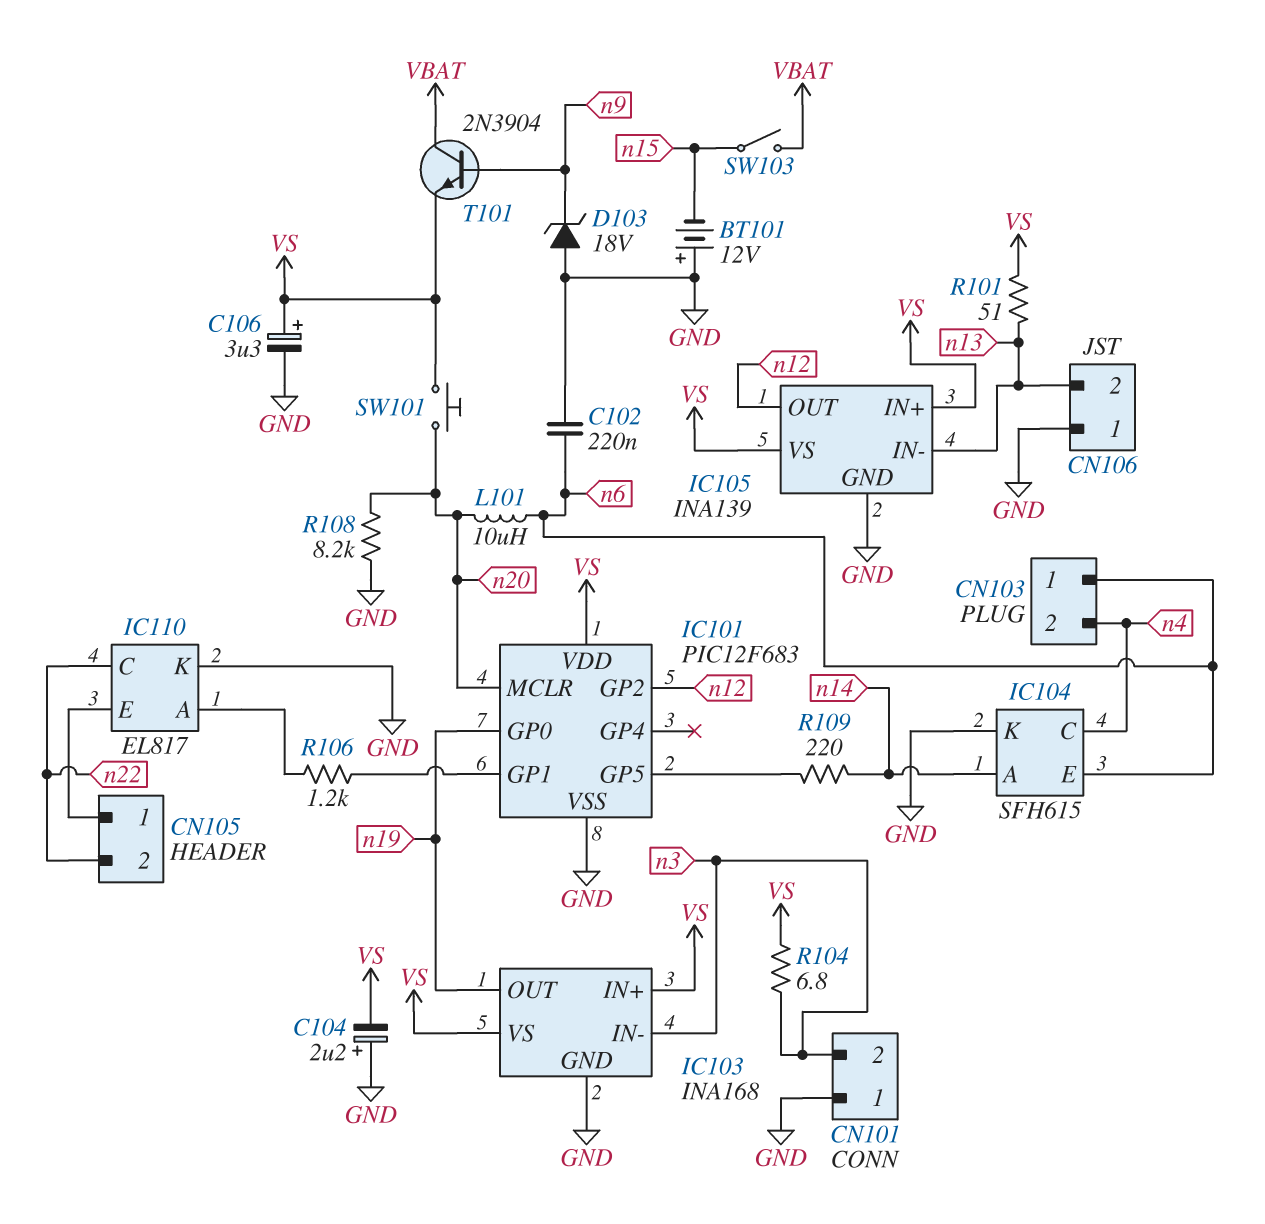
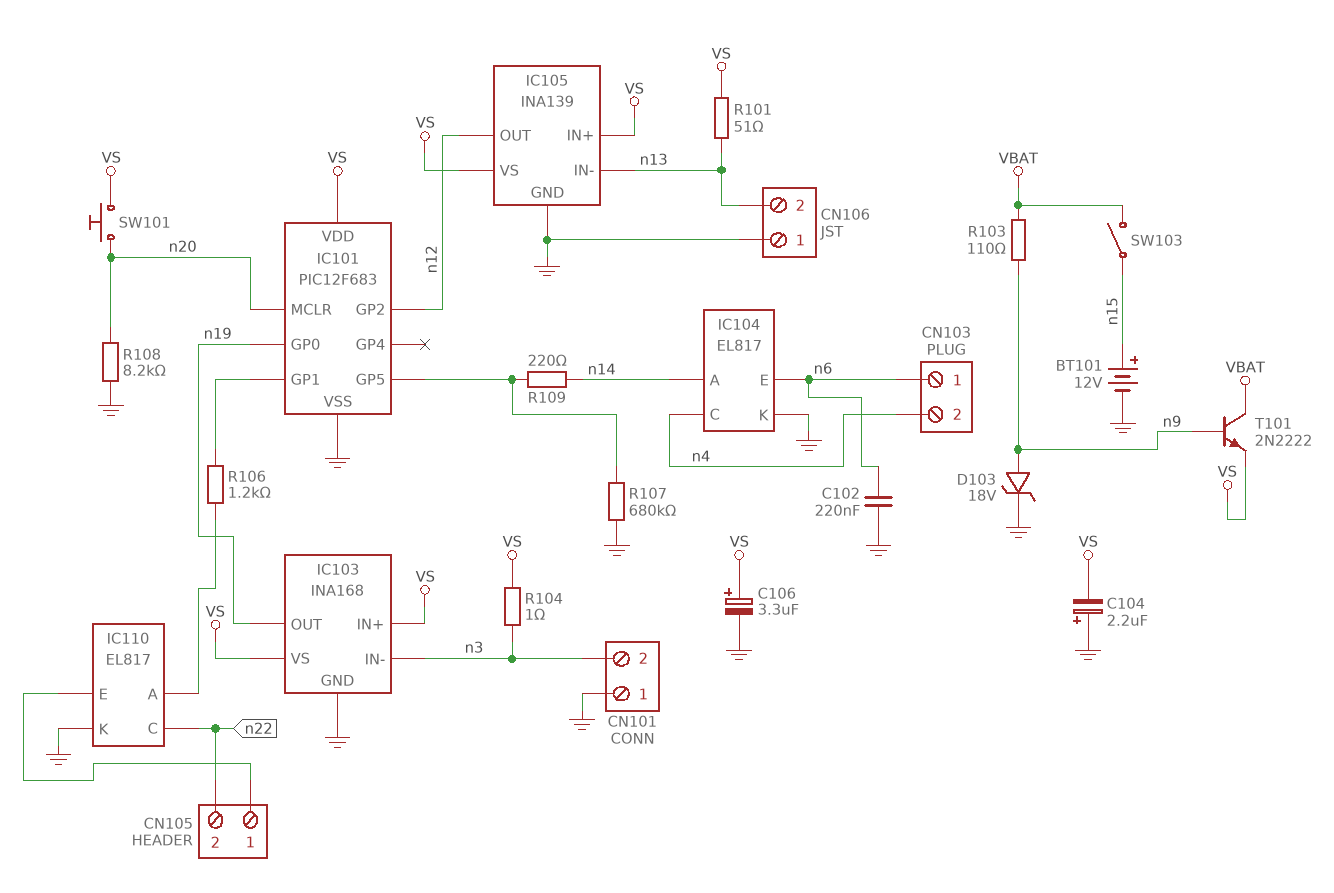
BT101: 12V (plus GND, minus n15) -> 12V (plus n15, minus GND)
D103: zener 18V (A GND, K n9) -> zener 18V (A n9, K GND)
IC104: SFH615 -> EL817
L101: 10uH (n6, n20) -> none
R103: none -> 110 (VBAT, n9)
R104: 6.8 (VS, n3) -> 1 (VS, n3)
R107: none -> 680k (GND, IC101/GP5)
T101: NPN 2N3904 (B n9, C VBAT, E VS) -> NPN 2N2222 (B n9, C VBAT, E VS)

